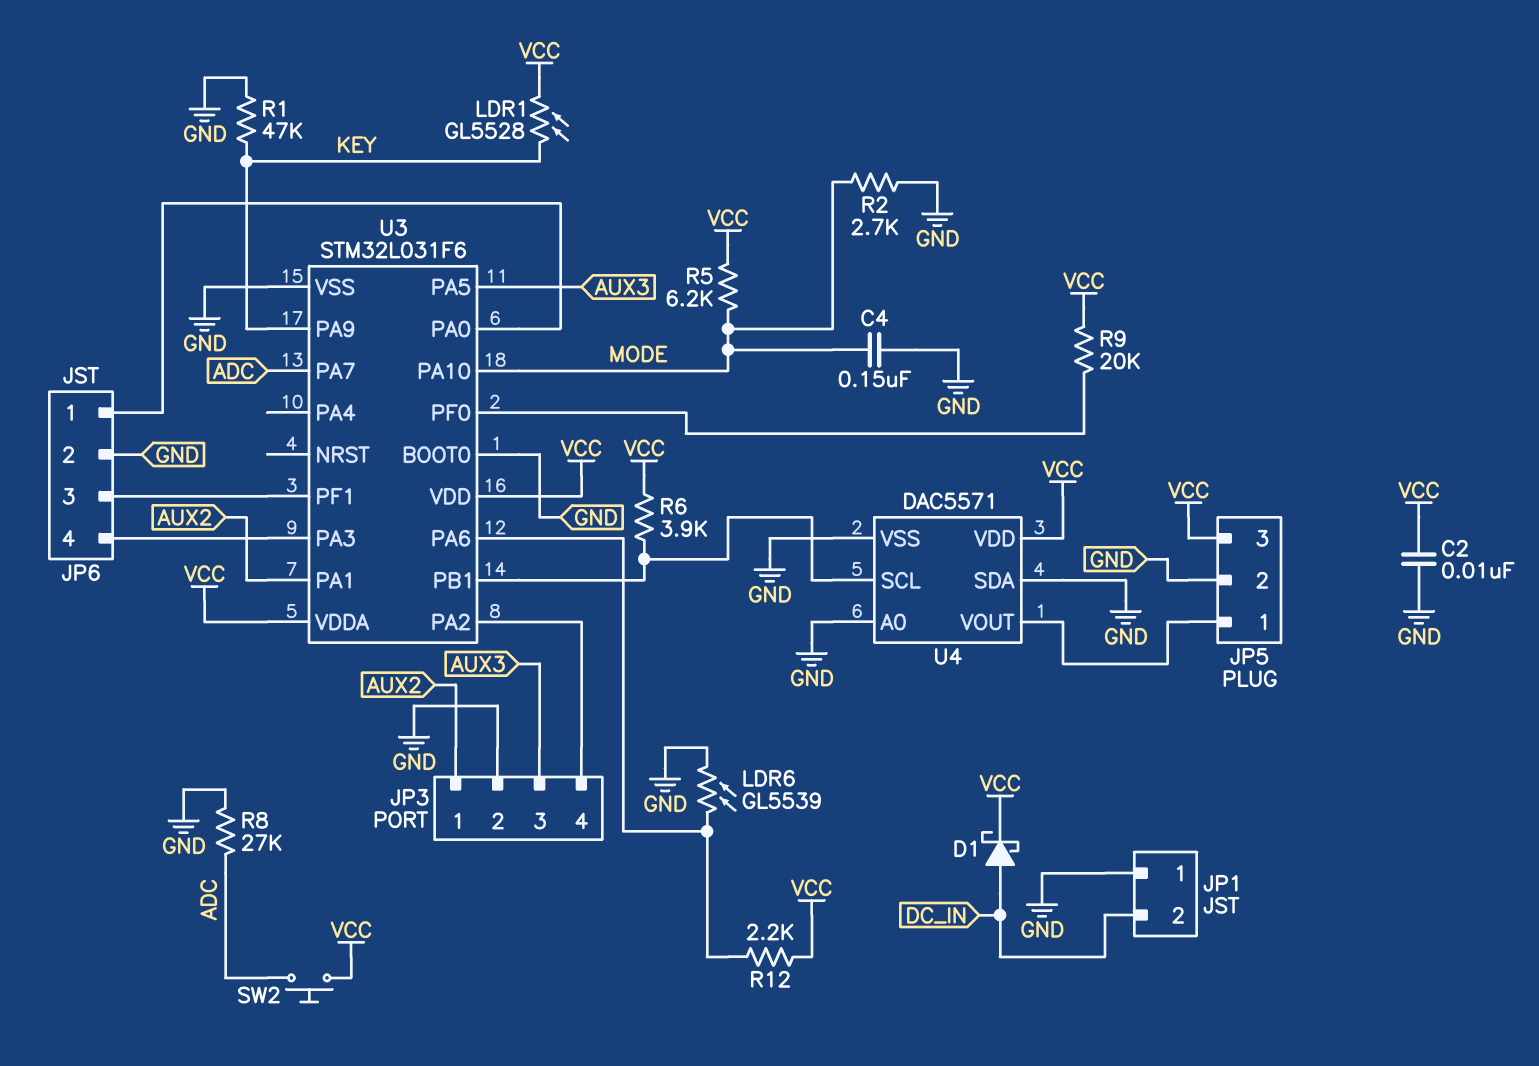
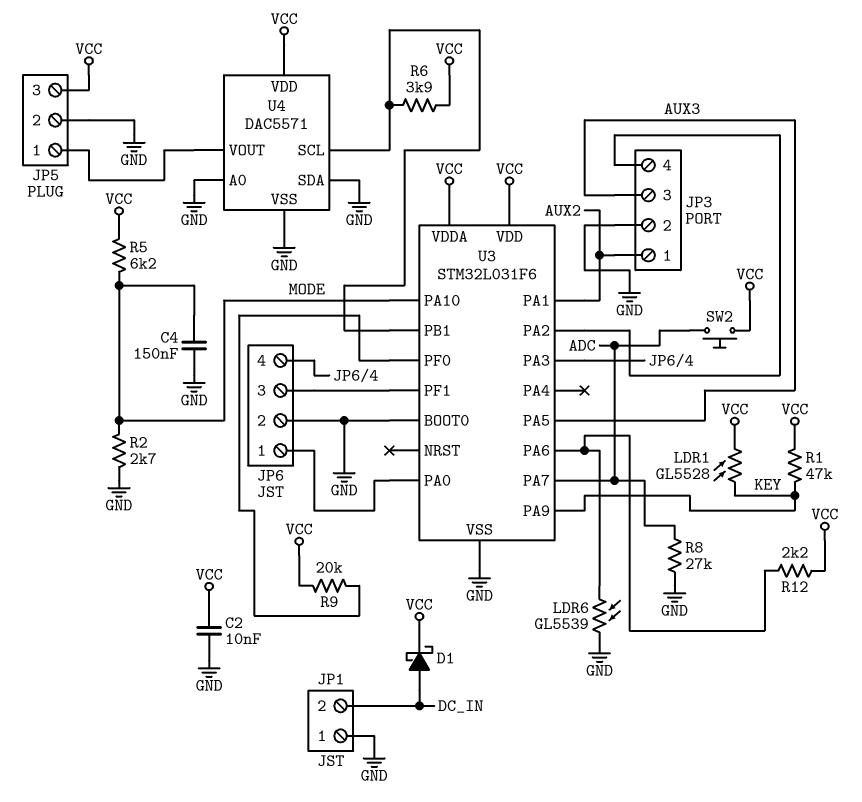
R1: 47k (GND, KEY) -> 47k (KEY, VCC)

